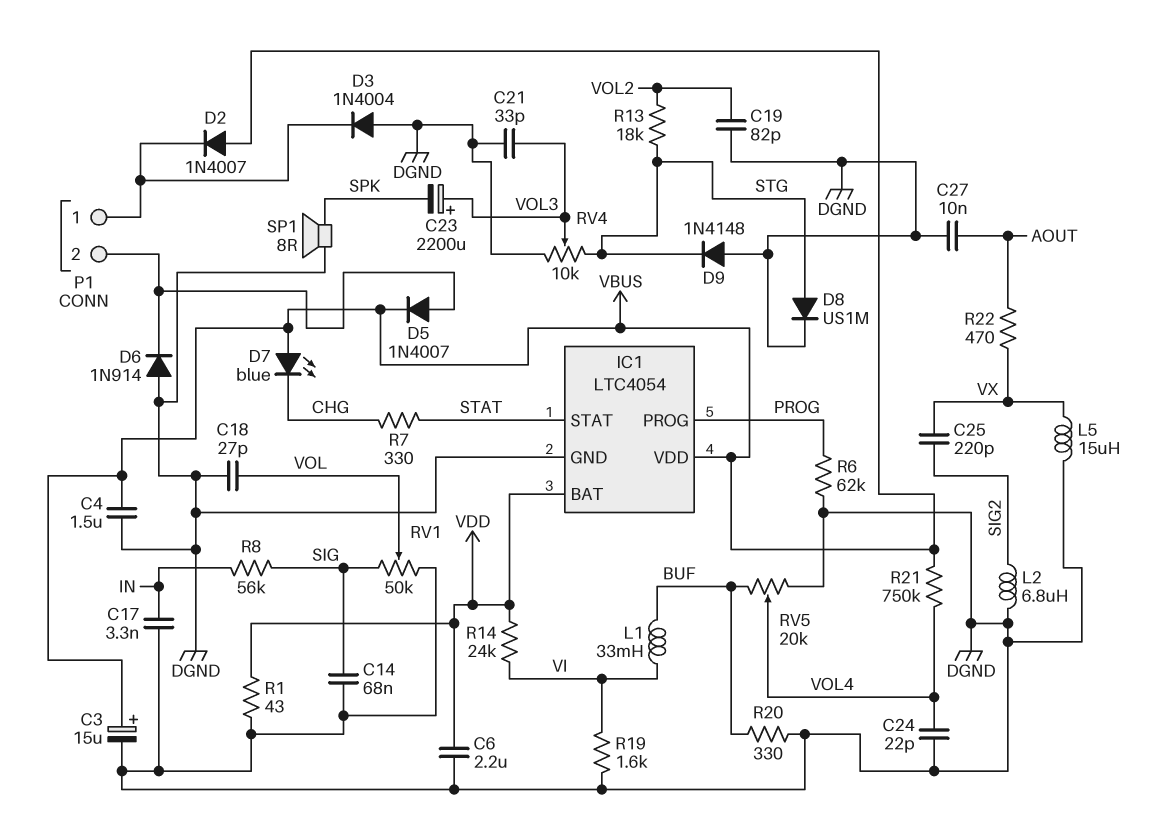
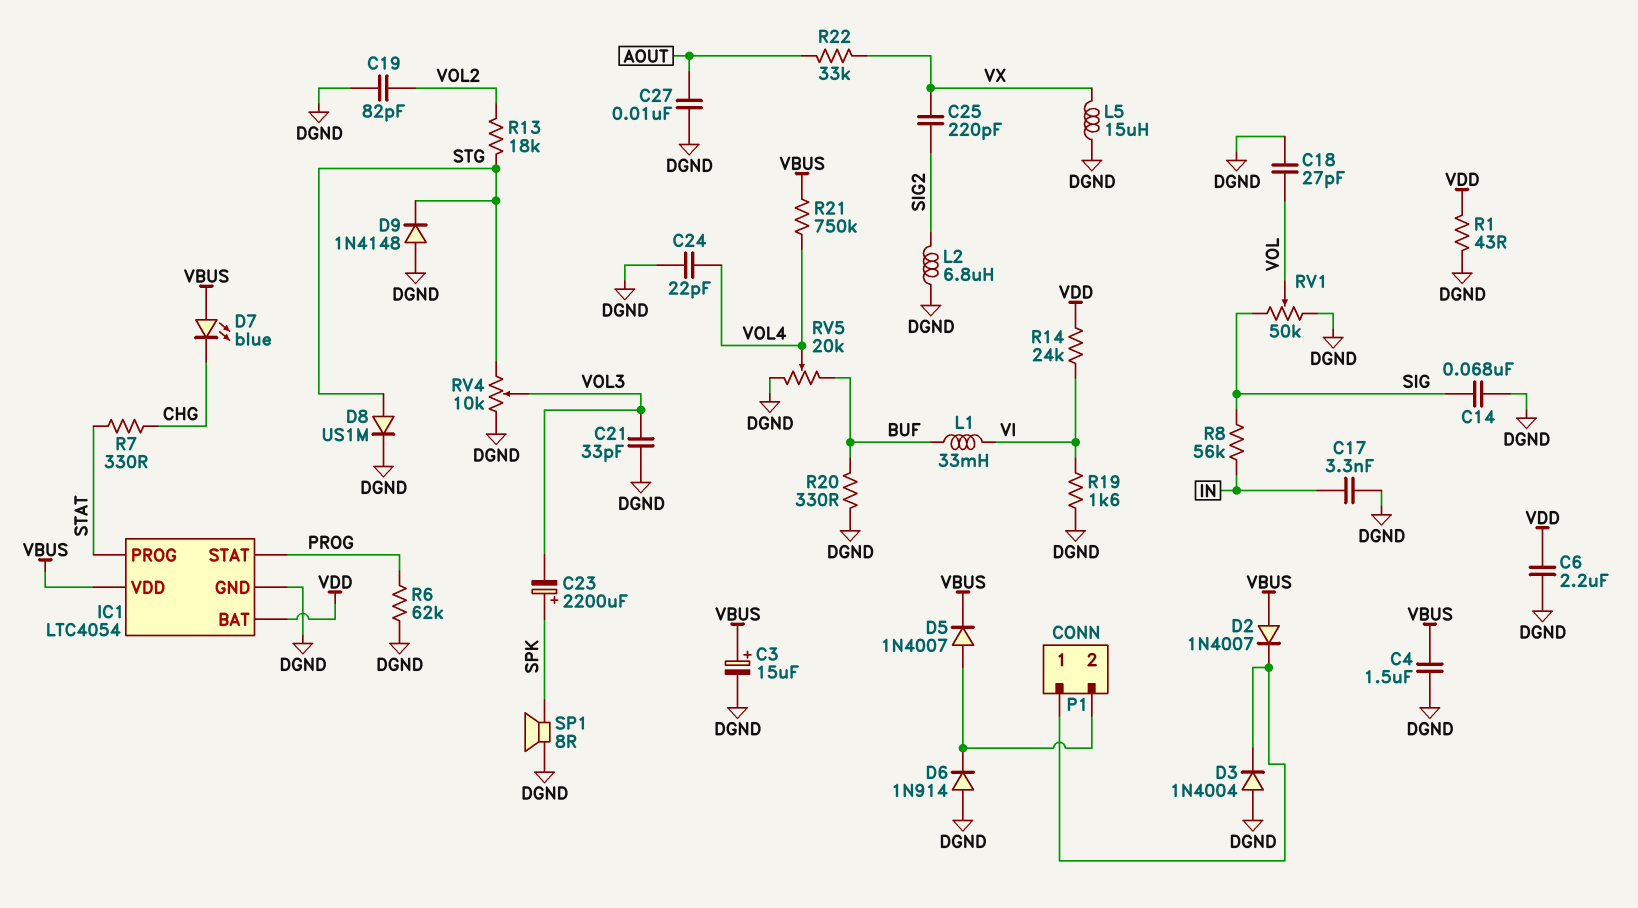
C23: 2200uF (plus VOL3, minus SPK) -> 2200uF (plus SPK, minus VOL3)
IC1 pin PROG: PROG -> STAT
IC1 pin STAT: STAT -> PROG
R22: 470 (AOUT, VX) -> 33k (AOUT, VX)

